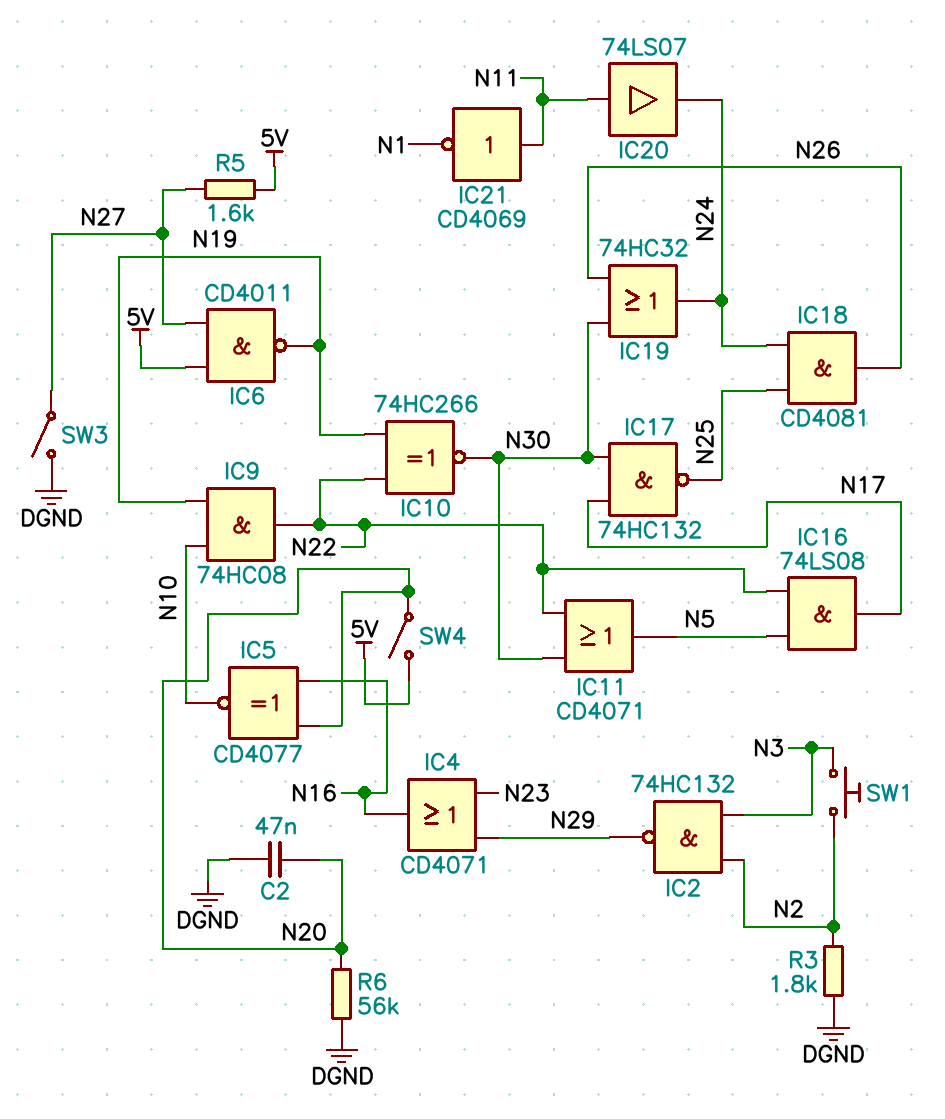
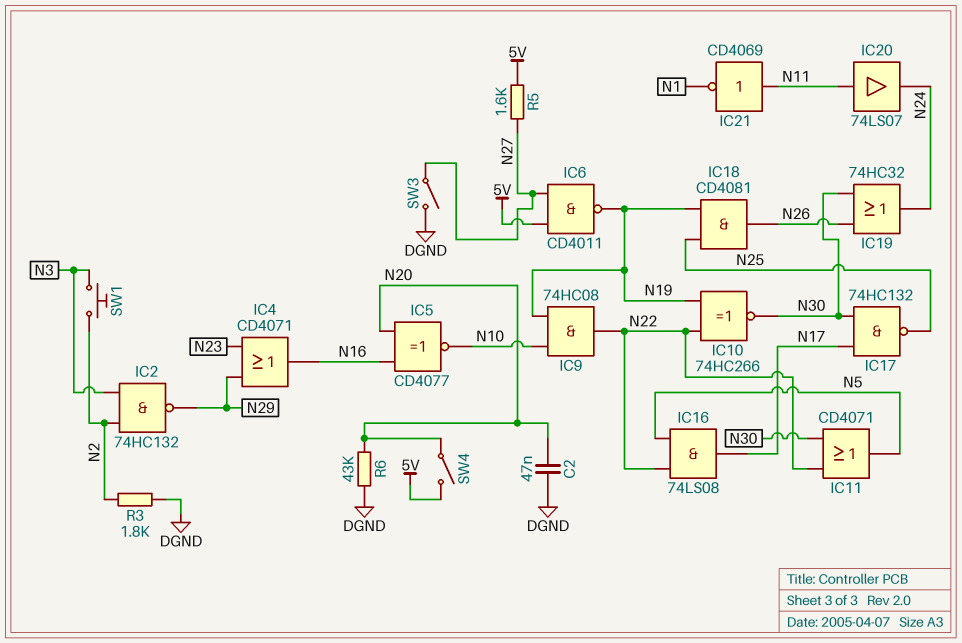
IC18: AND CD4081 (in N24, in N25, out N26) -> AND CD4081 (in N19, in N25, out N26)
R6: 56k (DGND, N20) -> 43k (DGND, N20)

